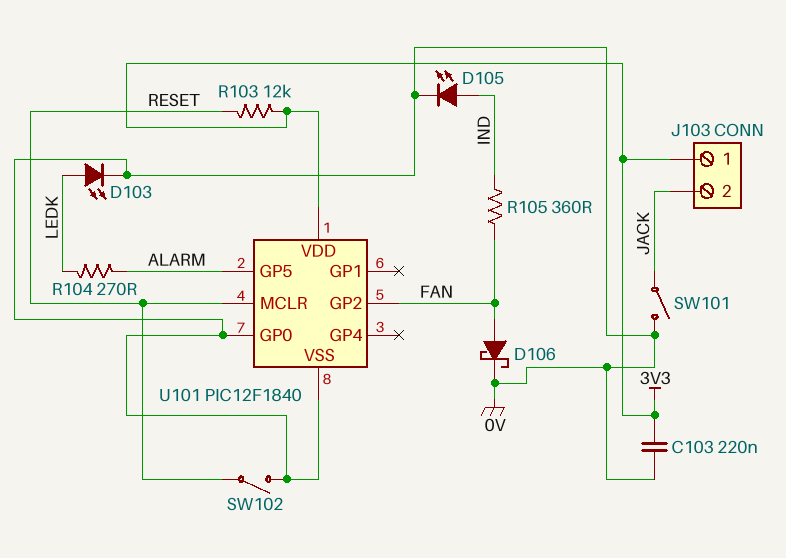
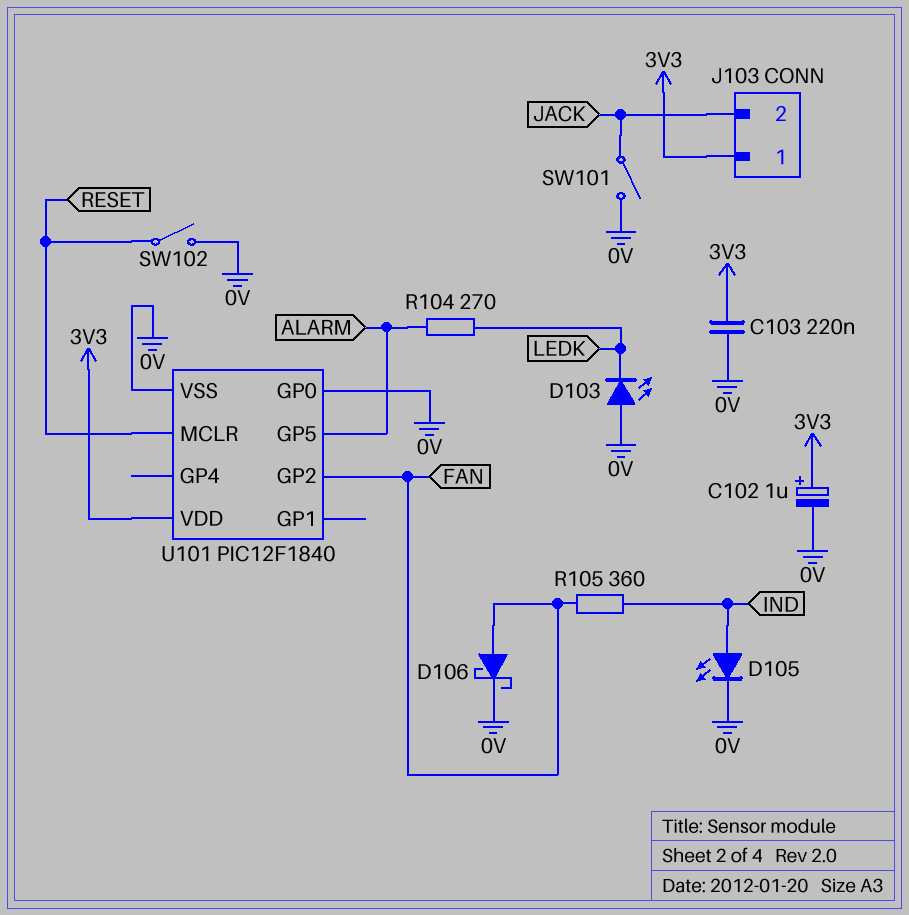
C102: none -> 1uF (plus 3V3, minus 0V)
D103: LED (A LEDK, K 0V) -> LED (A 0V, K LEDK)
R103: 12k (3V3, RESET) -> none

